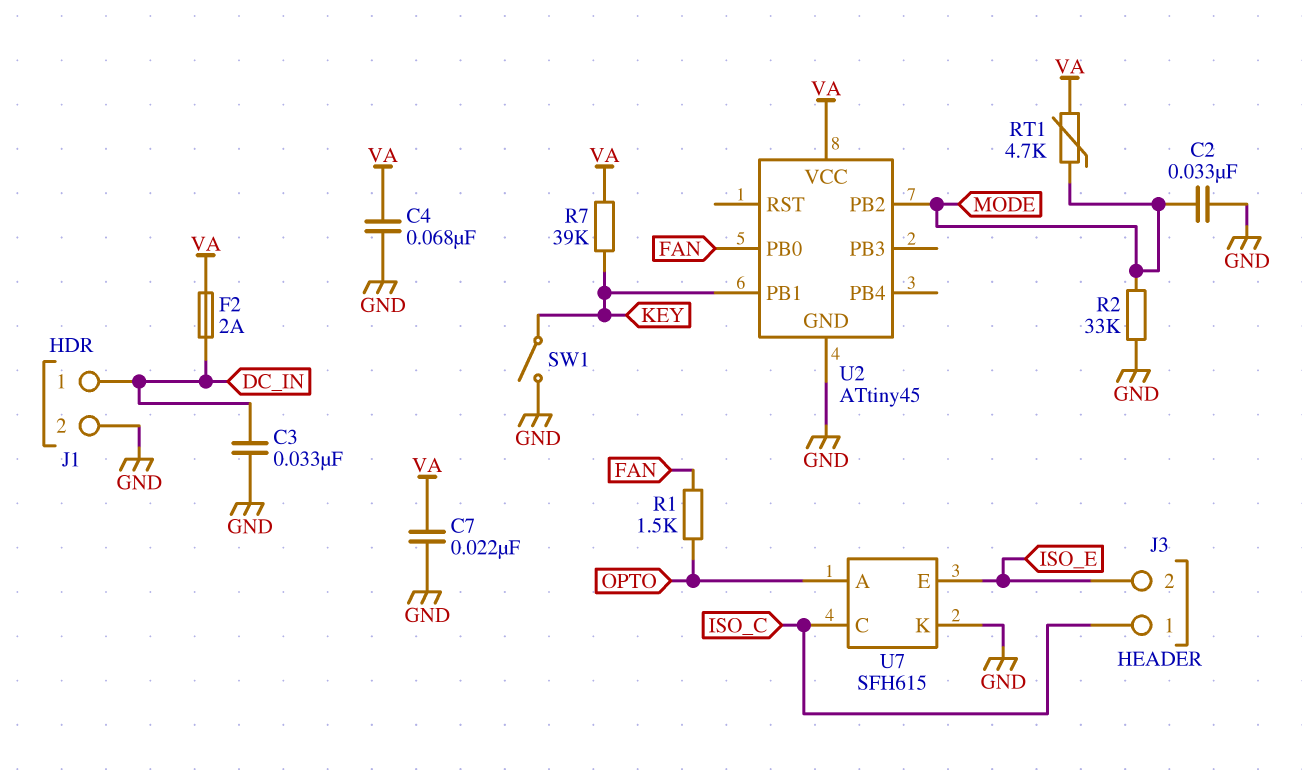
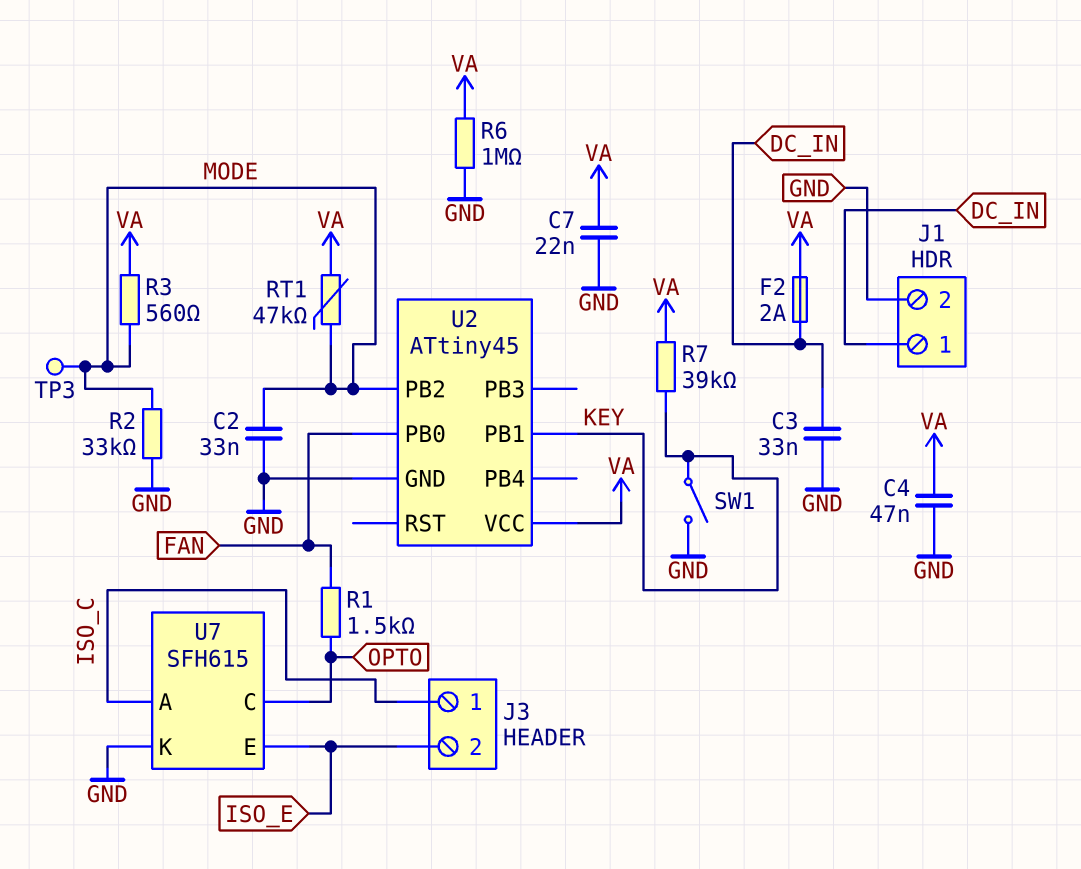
C4: 68nF (GND, VA) -> 47nF (GND, VA)
R3: none -> 560 (MODE, VA)
R6: none -> 1M (GND, VA)
RT1: 4.7k (MODE, VA) -> 47k (MODE, VA)
TP3: none -> test point (MODE)
U7 pin A: OPTO -> ISO_C
U7 pin C: ISO_C -> OPTO

